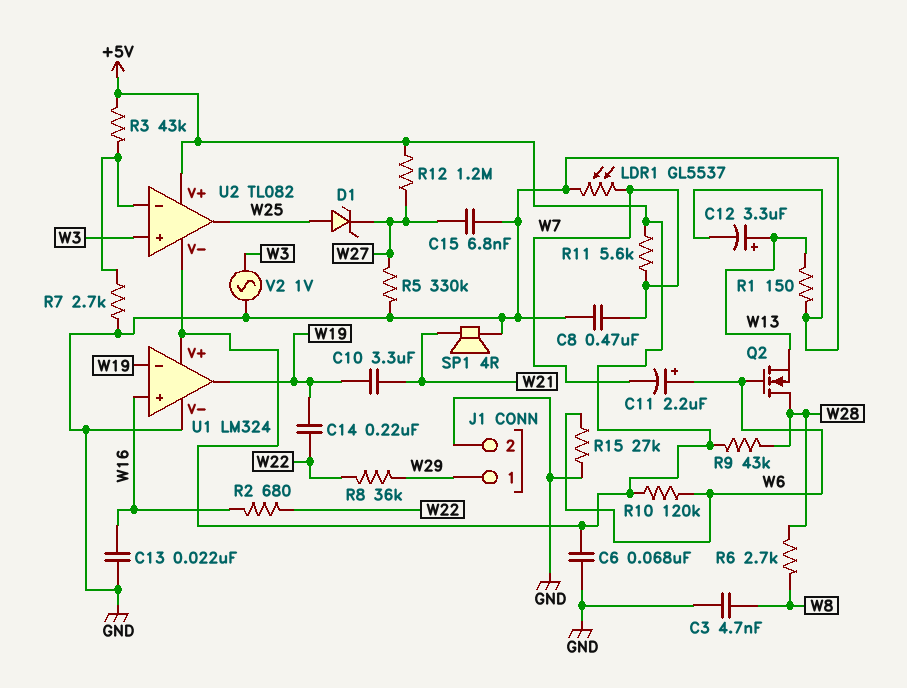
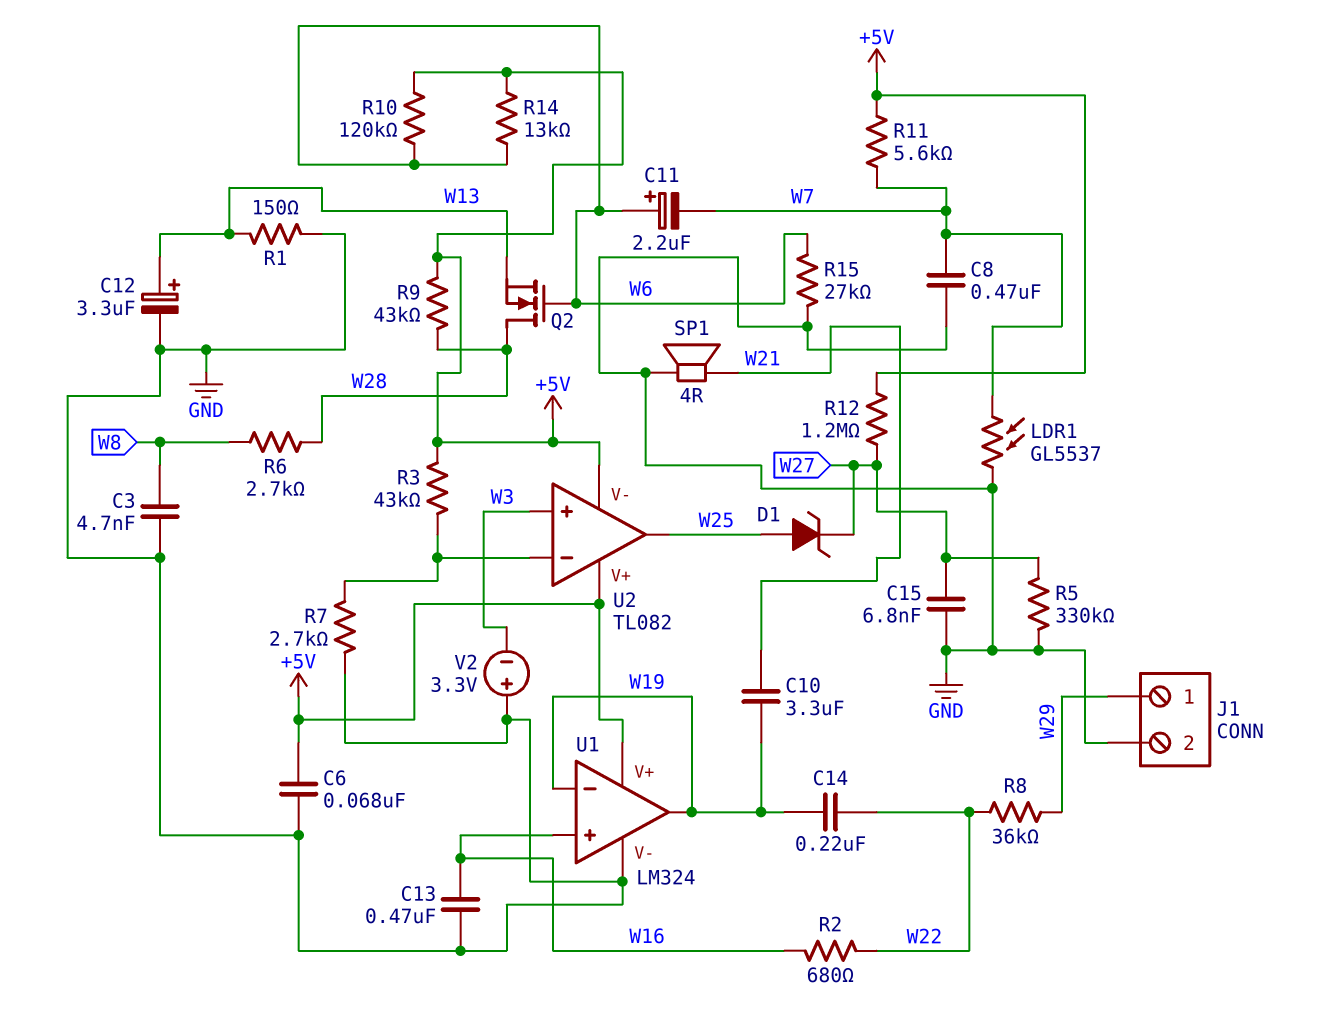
C13: 22nF (GND, W16) -> 470nF (GND, W16)
R14: none -> 13k (+5V, W6)
V2: AC 1V (GND, W3) -> 3.3V (plus GND, minus W3)

